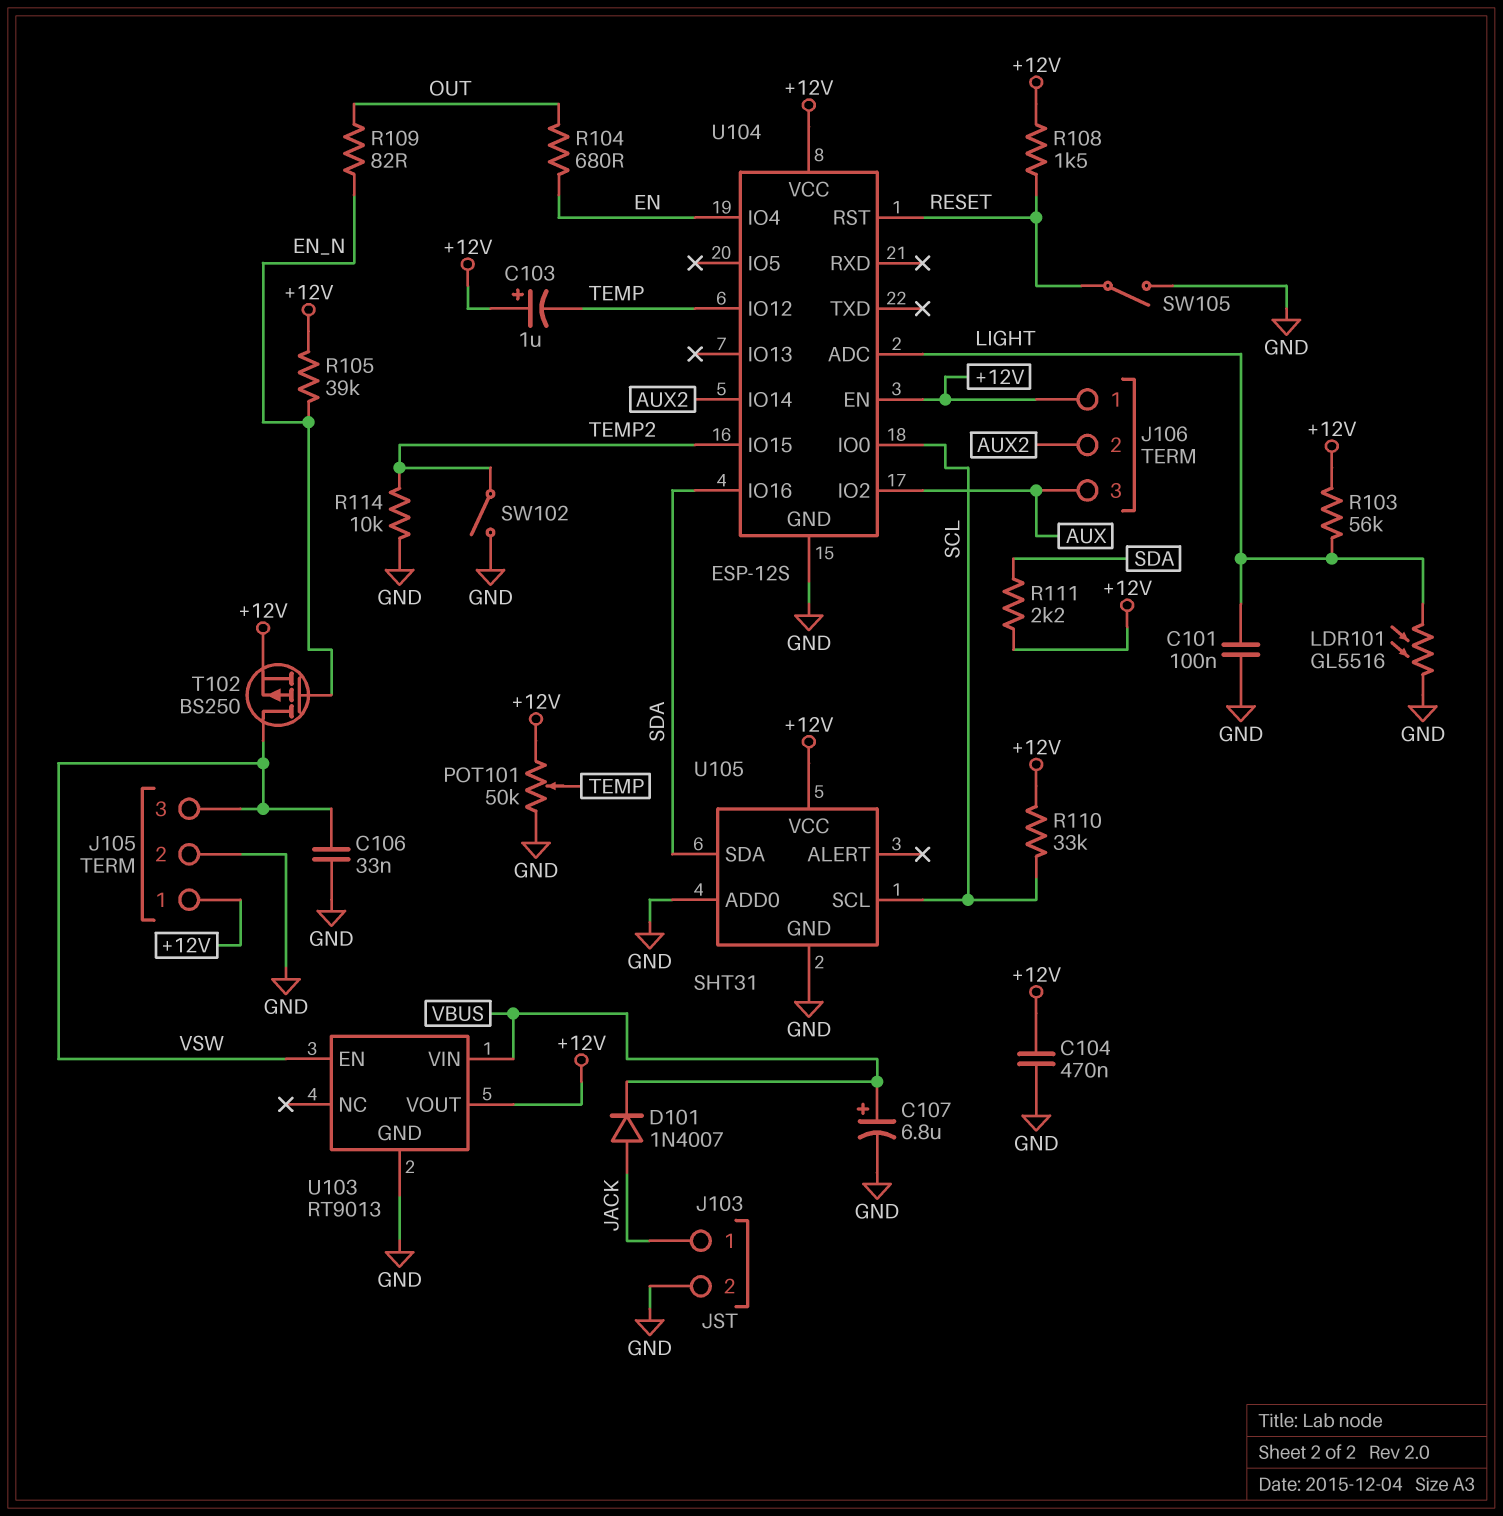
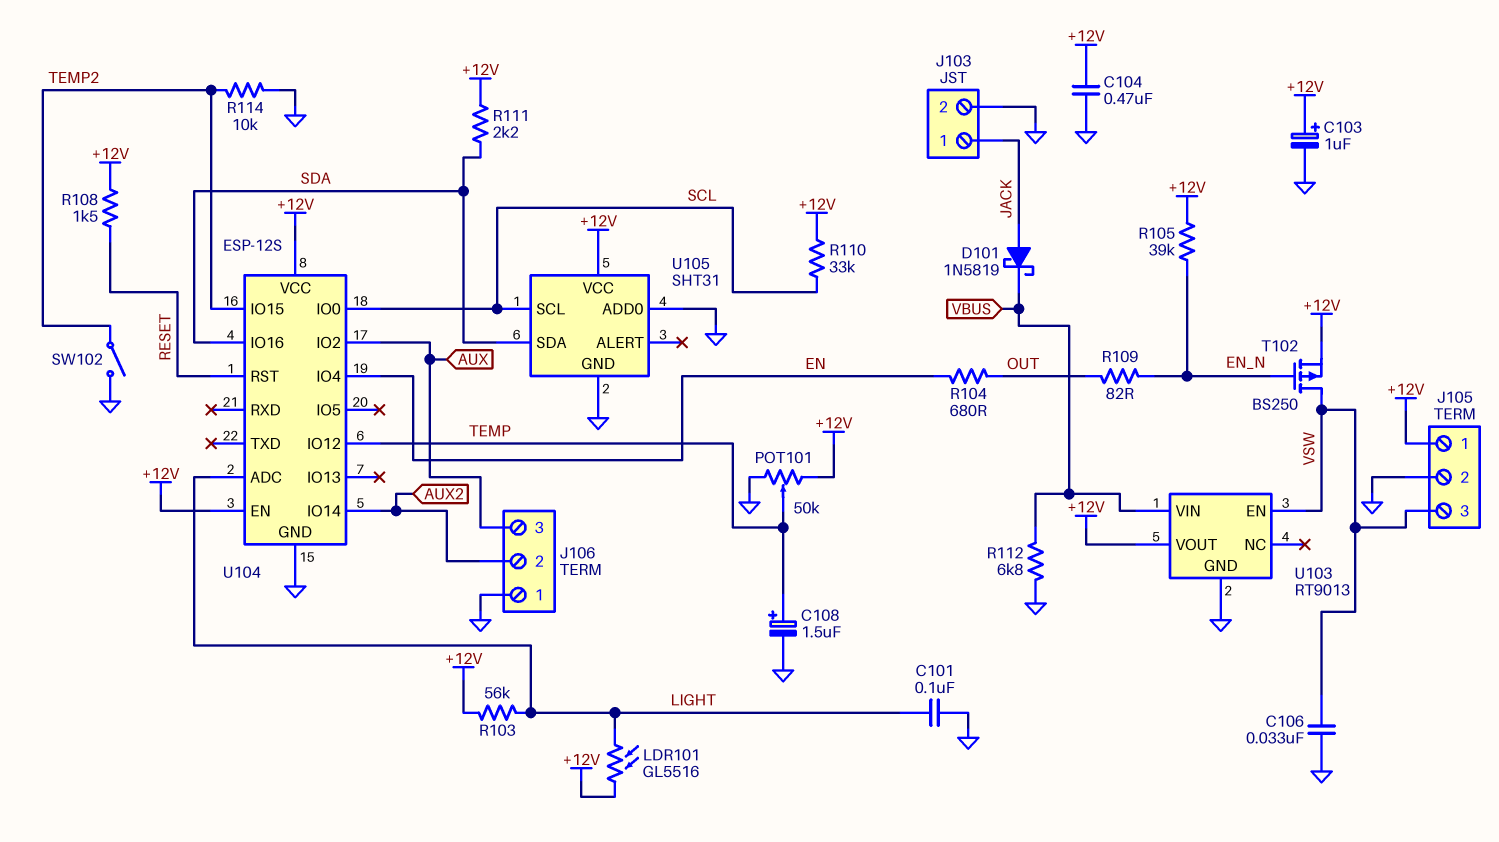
C103: 1uF (plus +12V, minus TEMP) -> 1uF (plus +12V, minus GND)
C107: 6.8uF (plus VBUS, minus GND) -> none
C108: none -> 1.5uF (plus TEMP, minus GND)
D101: diode 1N4007 (A JACK, K VBUS) -> schottky 1N5819 (A JACK, K VBUS)
J106 pin 1: +12V -> GND
LDR101: GL5516 (GND, LIGHT) -> GL5516 (+12V, LIGHT)
R112: none -> 6.8k (GND, VBUS)
SW105: switch (GND, RESET) -> none

